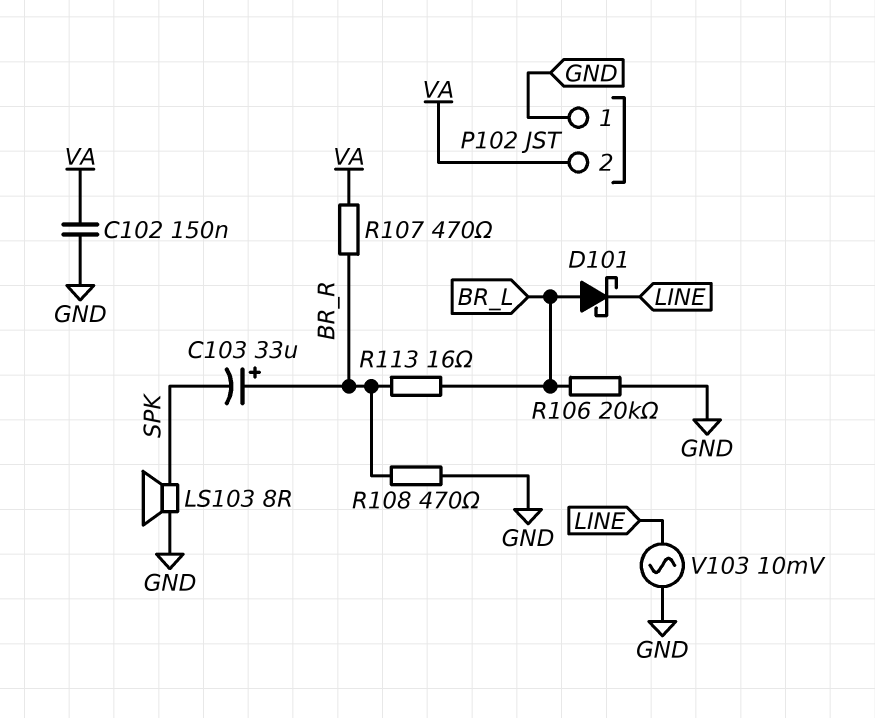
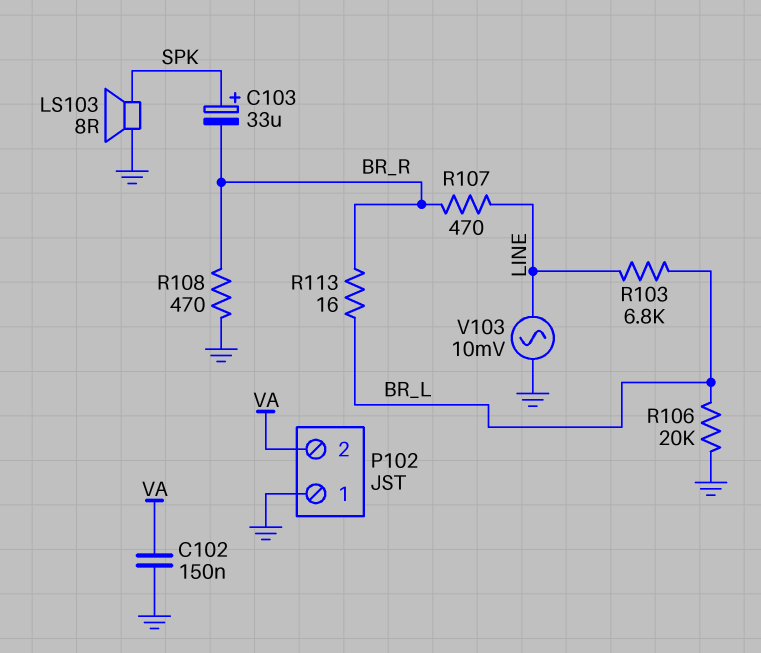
C103: 33uF (plus BR_R, minus SPK) -> 33uF (plus SPK, minus BR_R)
D101: schottky (A BR_L, K LINE) -> none
R103: none -> 6.8k (BR_L, LINE)
R107: 470 (BR_R, VA) -> 470 (BR_R, LINE)

